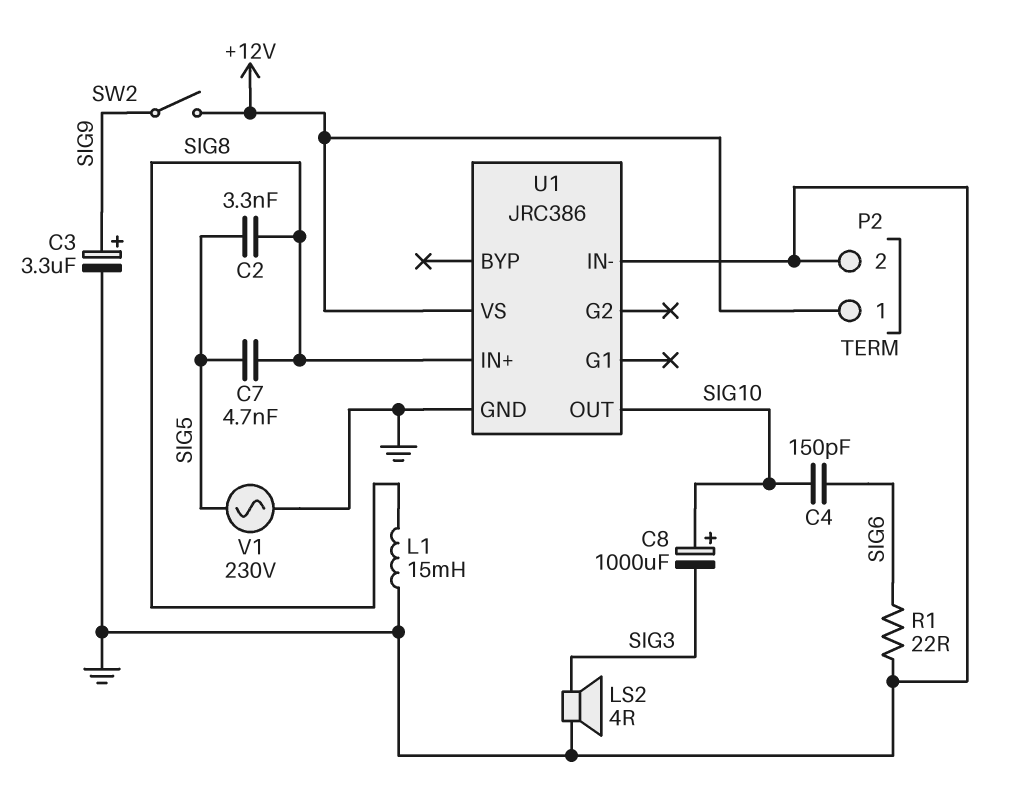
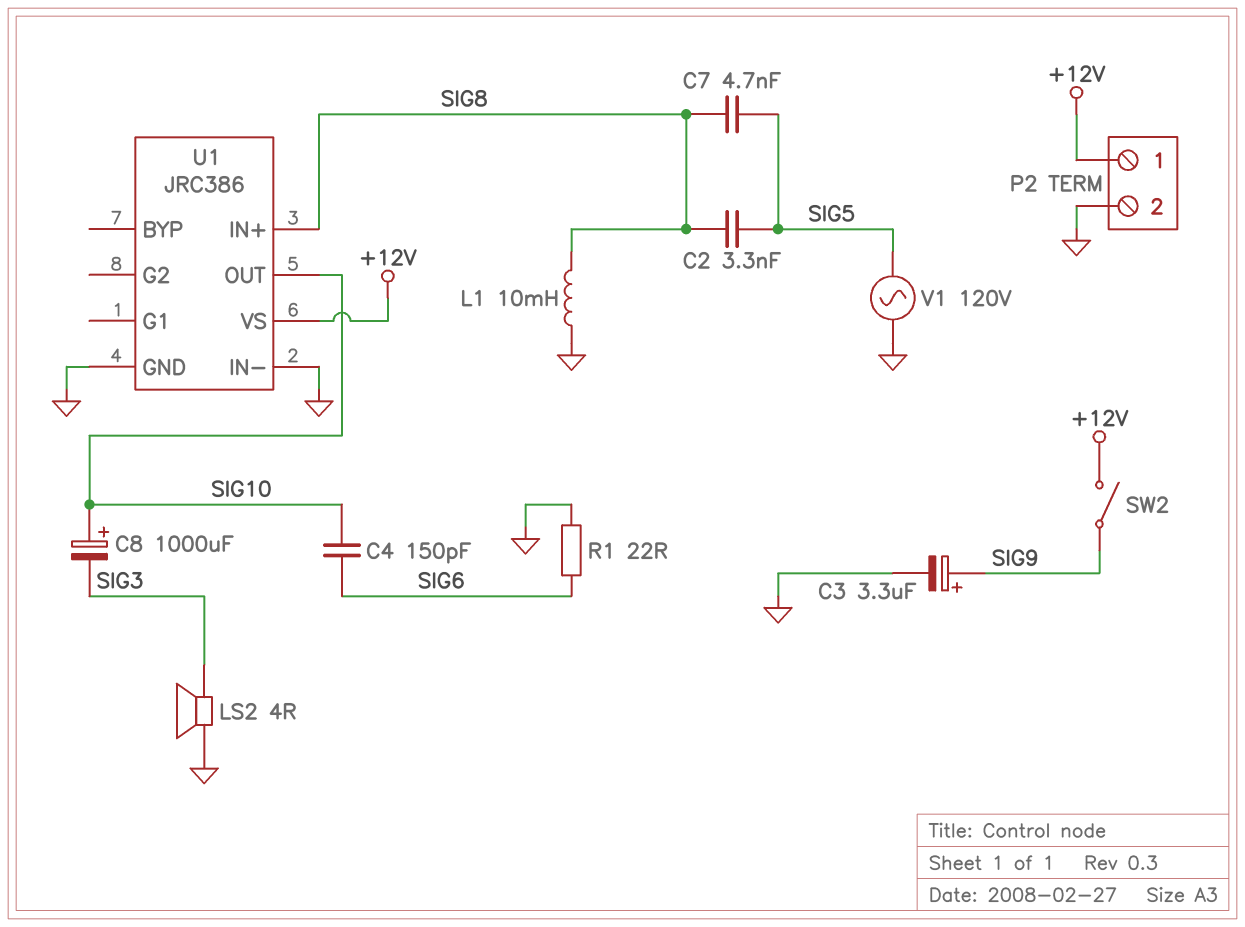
L1: 15mH (GND, SIG8) -> 10mH (GND, SIG8)
V1: AC 230V (GND, SIG5) -> AC 120V (GND, SIG5)

